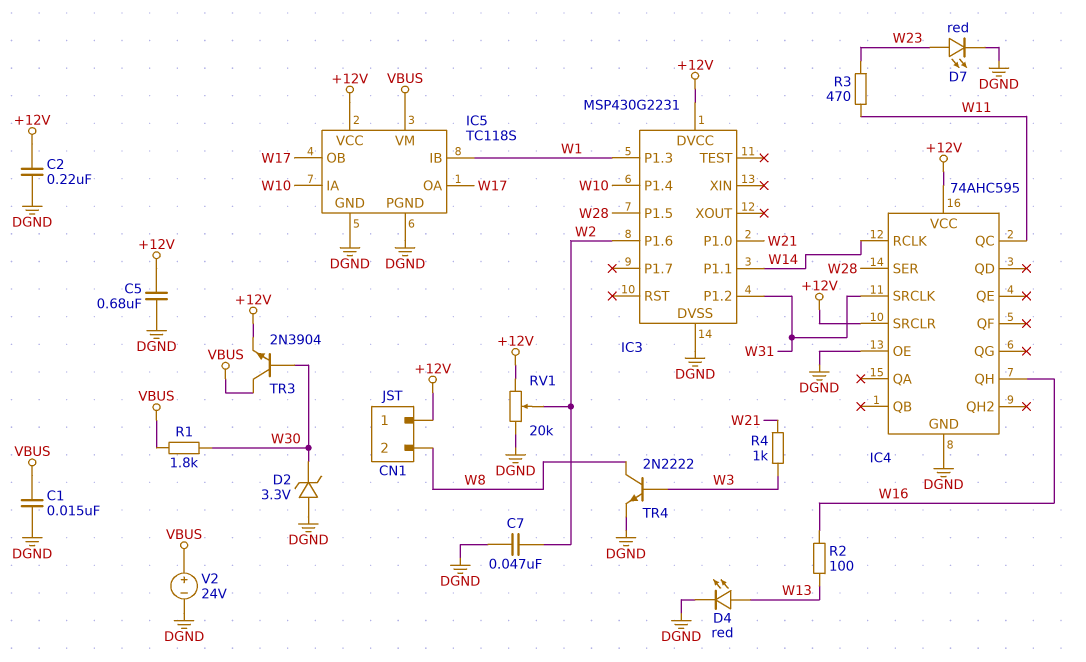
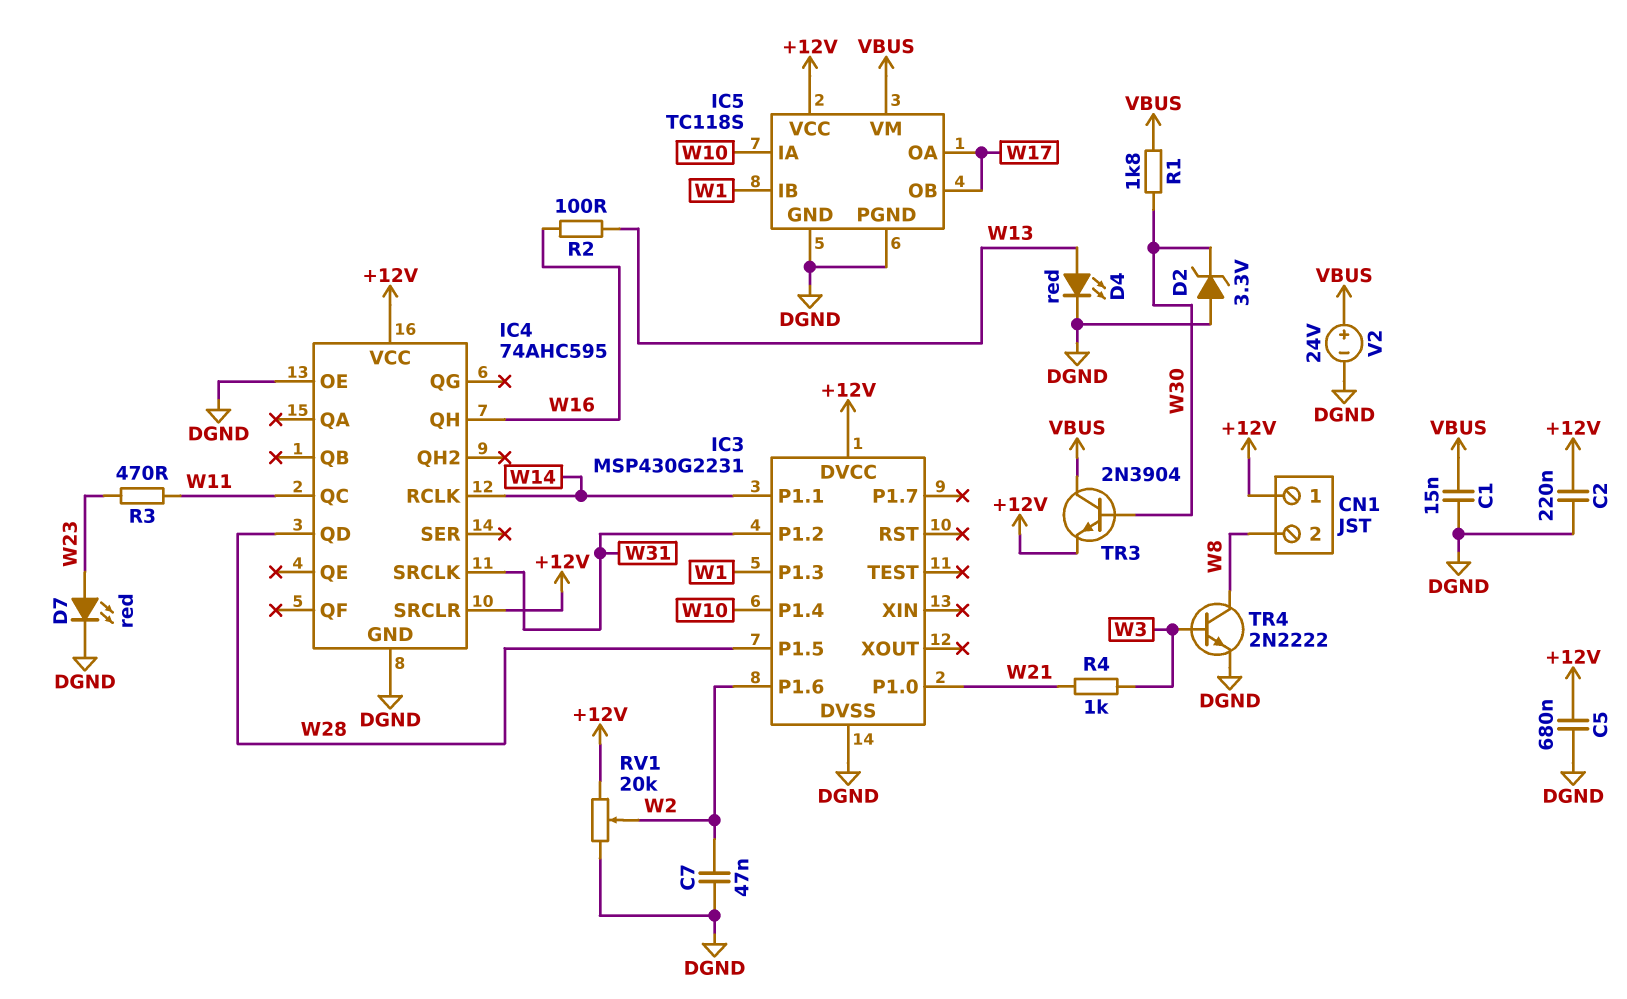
IC4 pin QD: none -> W28
IC4 pin SER: W28 -> none

